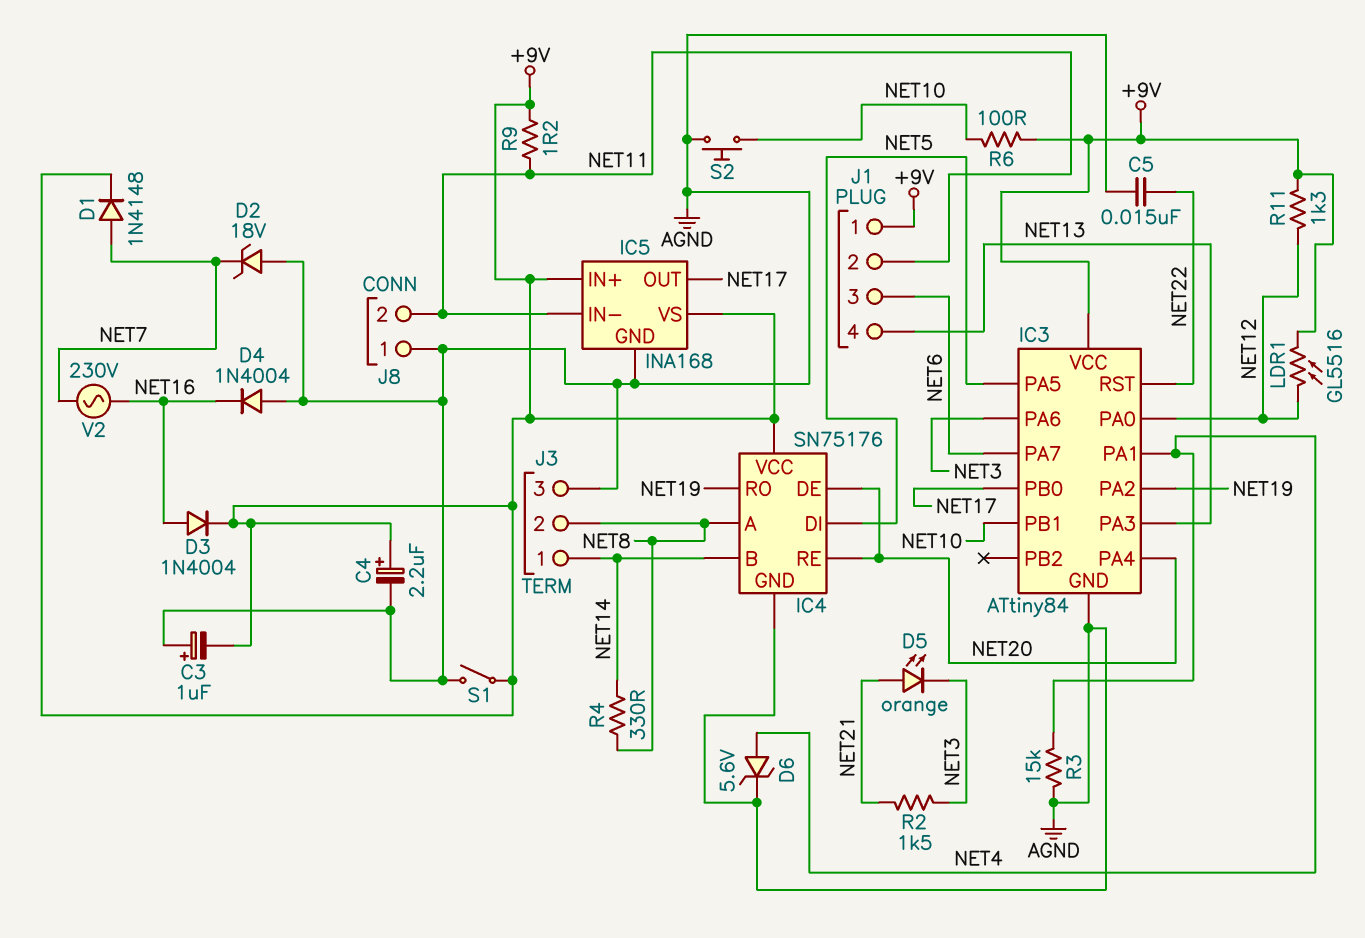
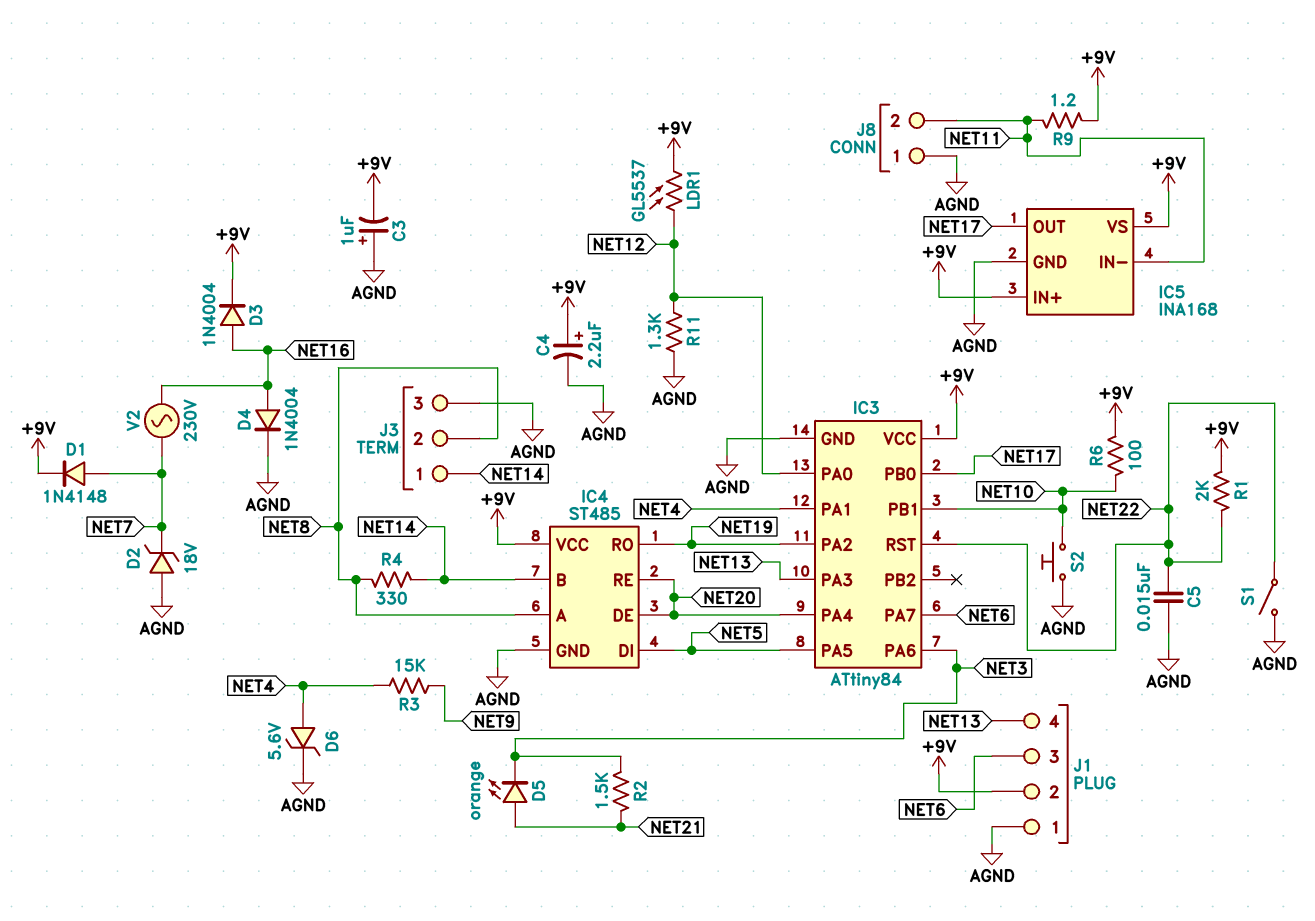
D4: diode 1N4004 (A AGND, K NET16) -> diode 1N4004 (A NET16, K AGND)
IC4: SN75176 -> ST485
J1 pin 1: +9V -> AGND
J1 pin 2: NET11 -> +9V
LDR1: GL5516 (+9V, NET12) -> GL5537 (+9V, NET12)
R1: none -> 2k (+9V, NET22)
R3: 15k (AGND, NET4) -> 15k (NET4, NET9)
R11: 1.3k (+9V, NET12) -> 1.3k (AGND, NET12)
S1: switch (+9V, AGND) -> switch (AGND, NET22)

